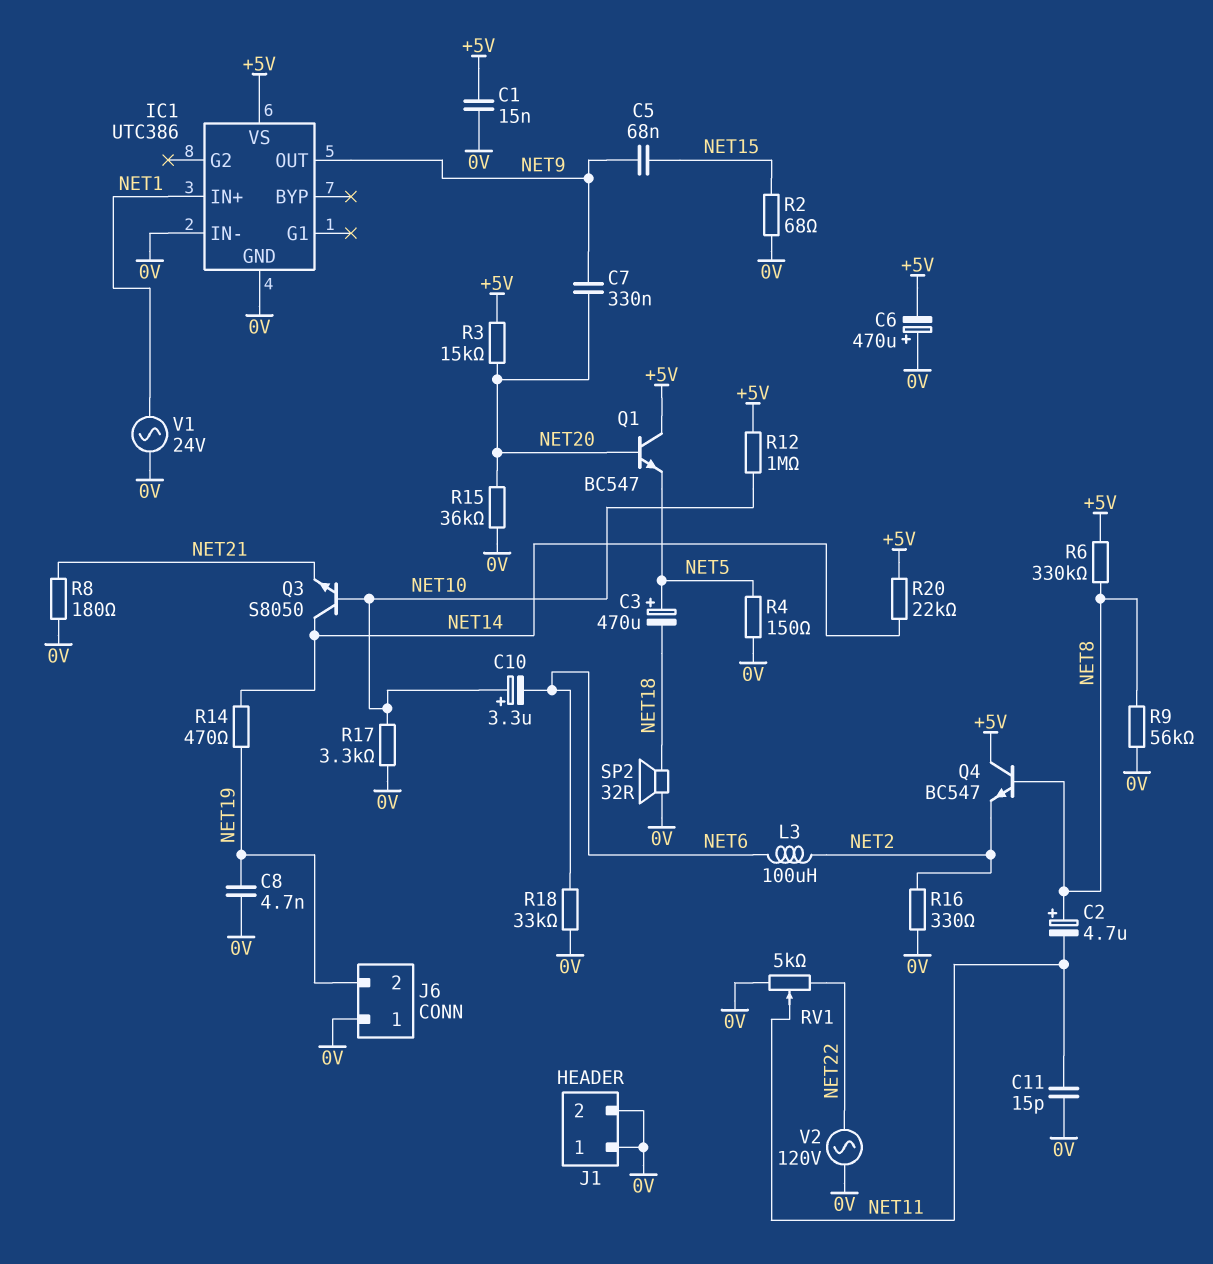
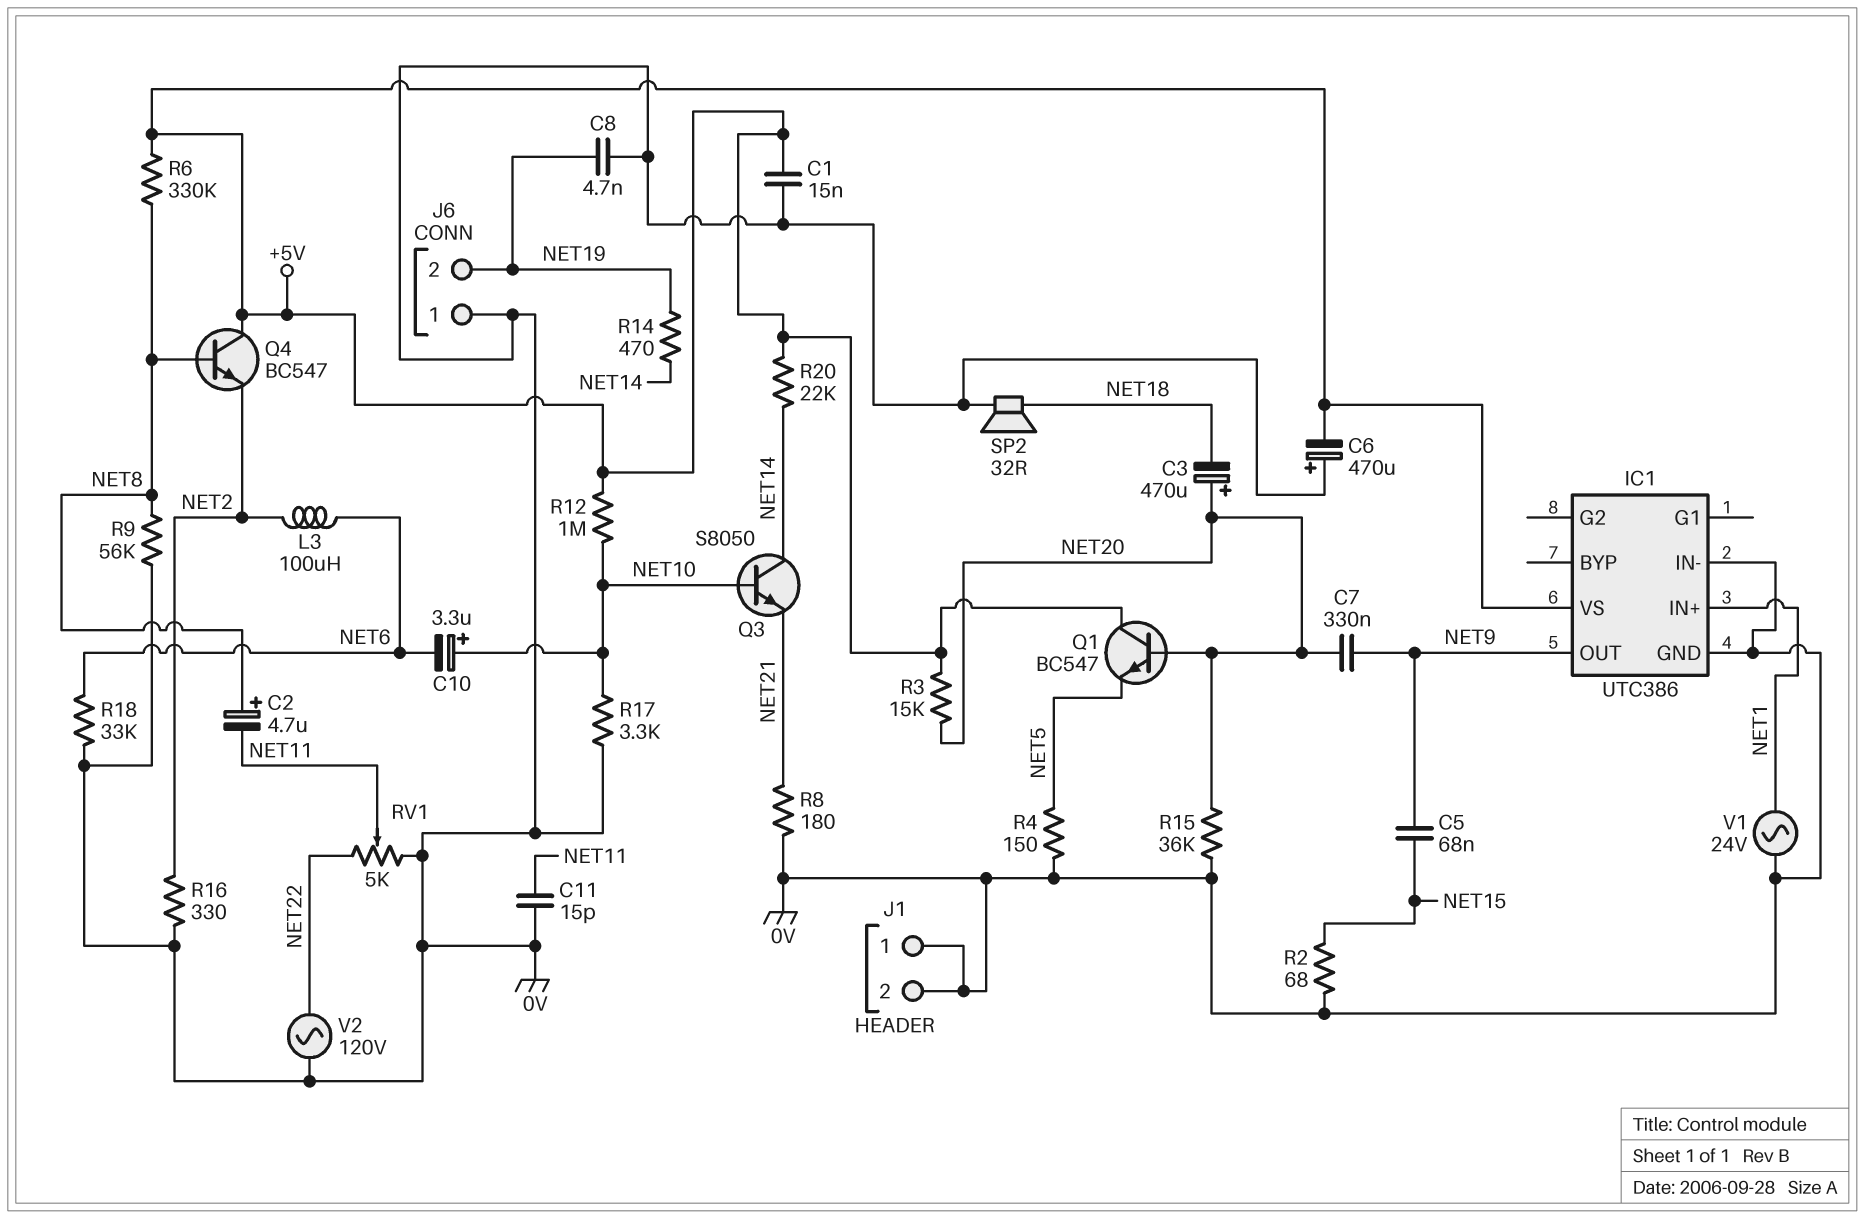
C3: 470uF (plus NET5, minus NET18) -> 470uF (plus NET20, minus NET18)

